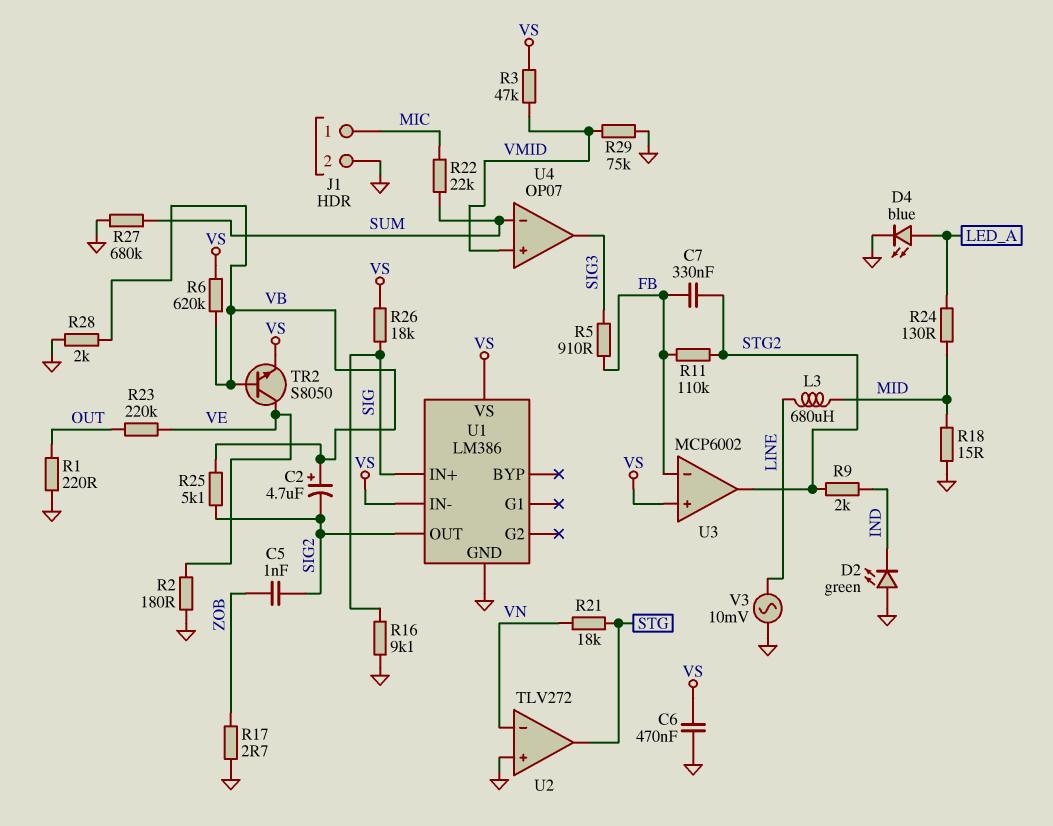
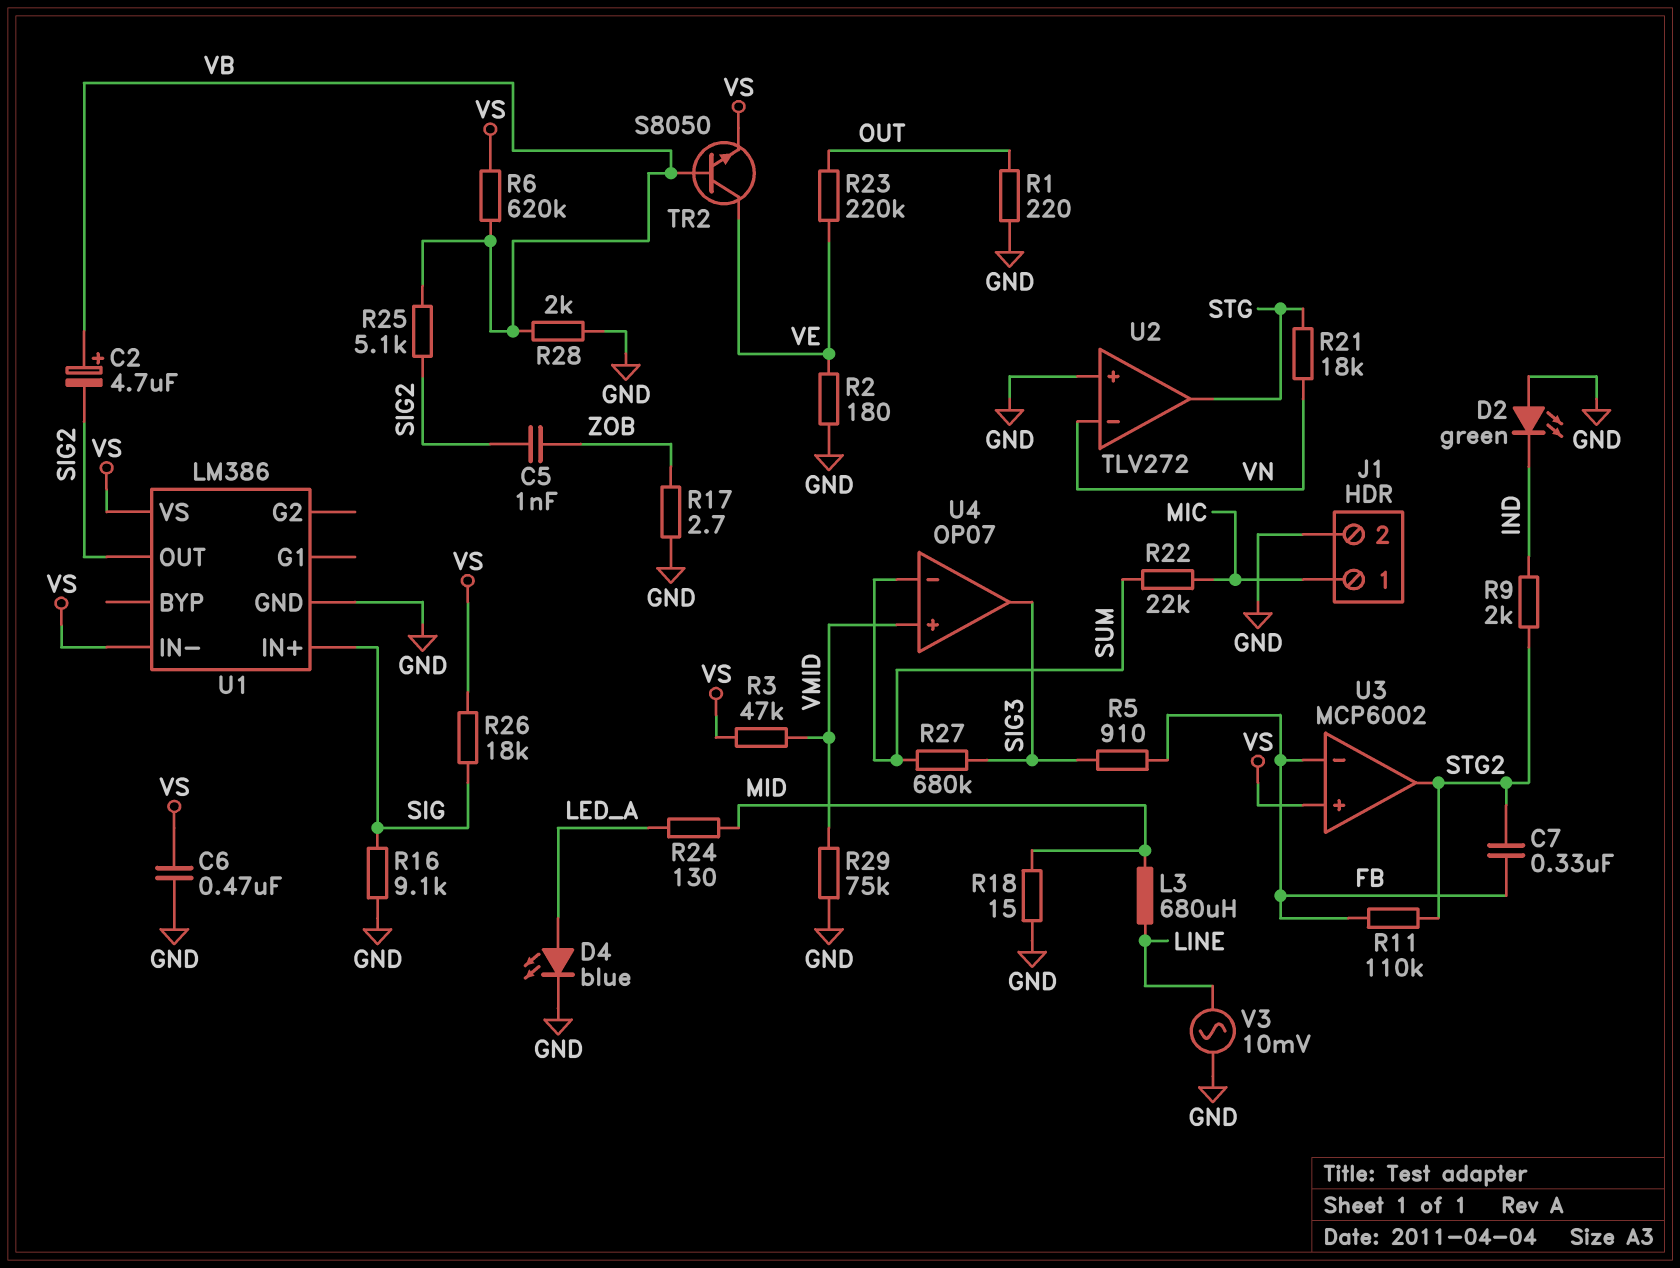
R27: 680k (GND, SUM) -> 680k (SIG3, SUM)

